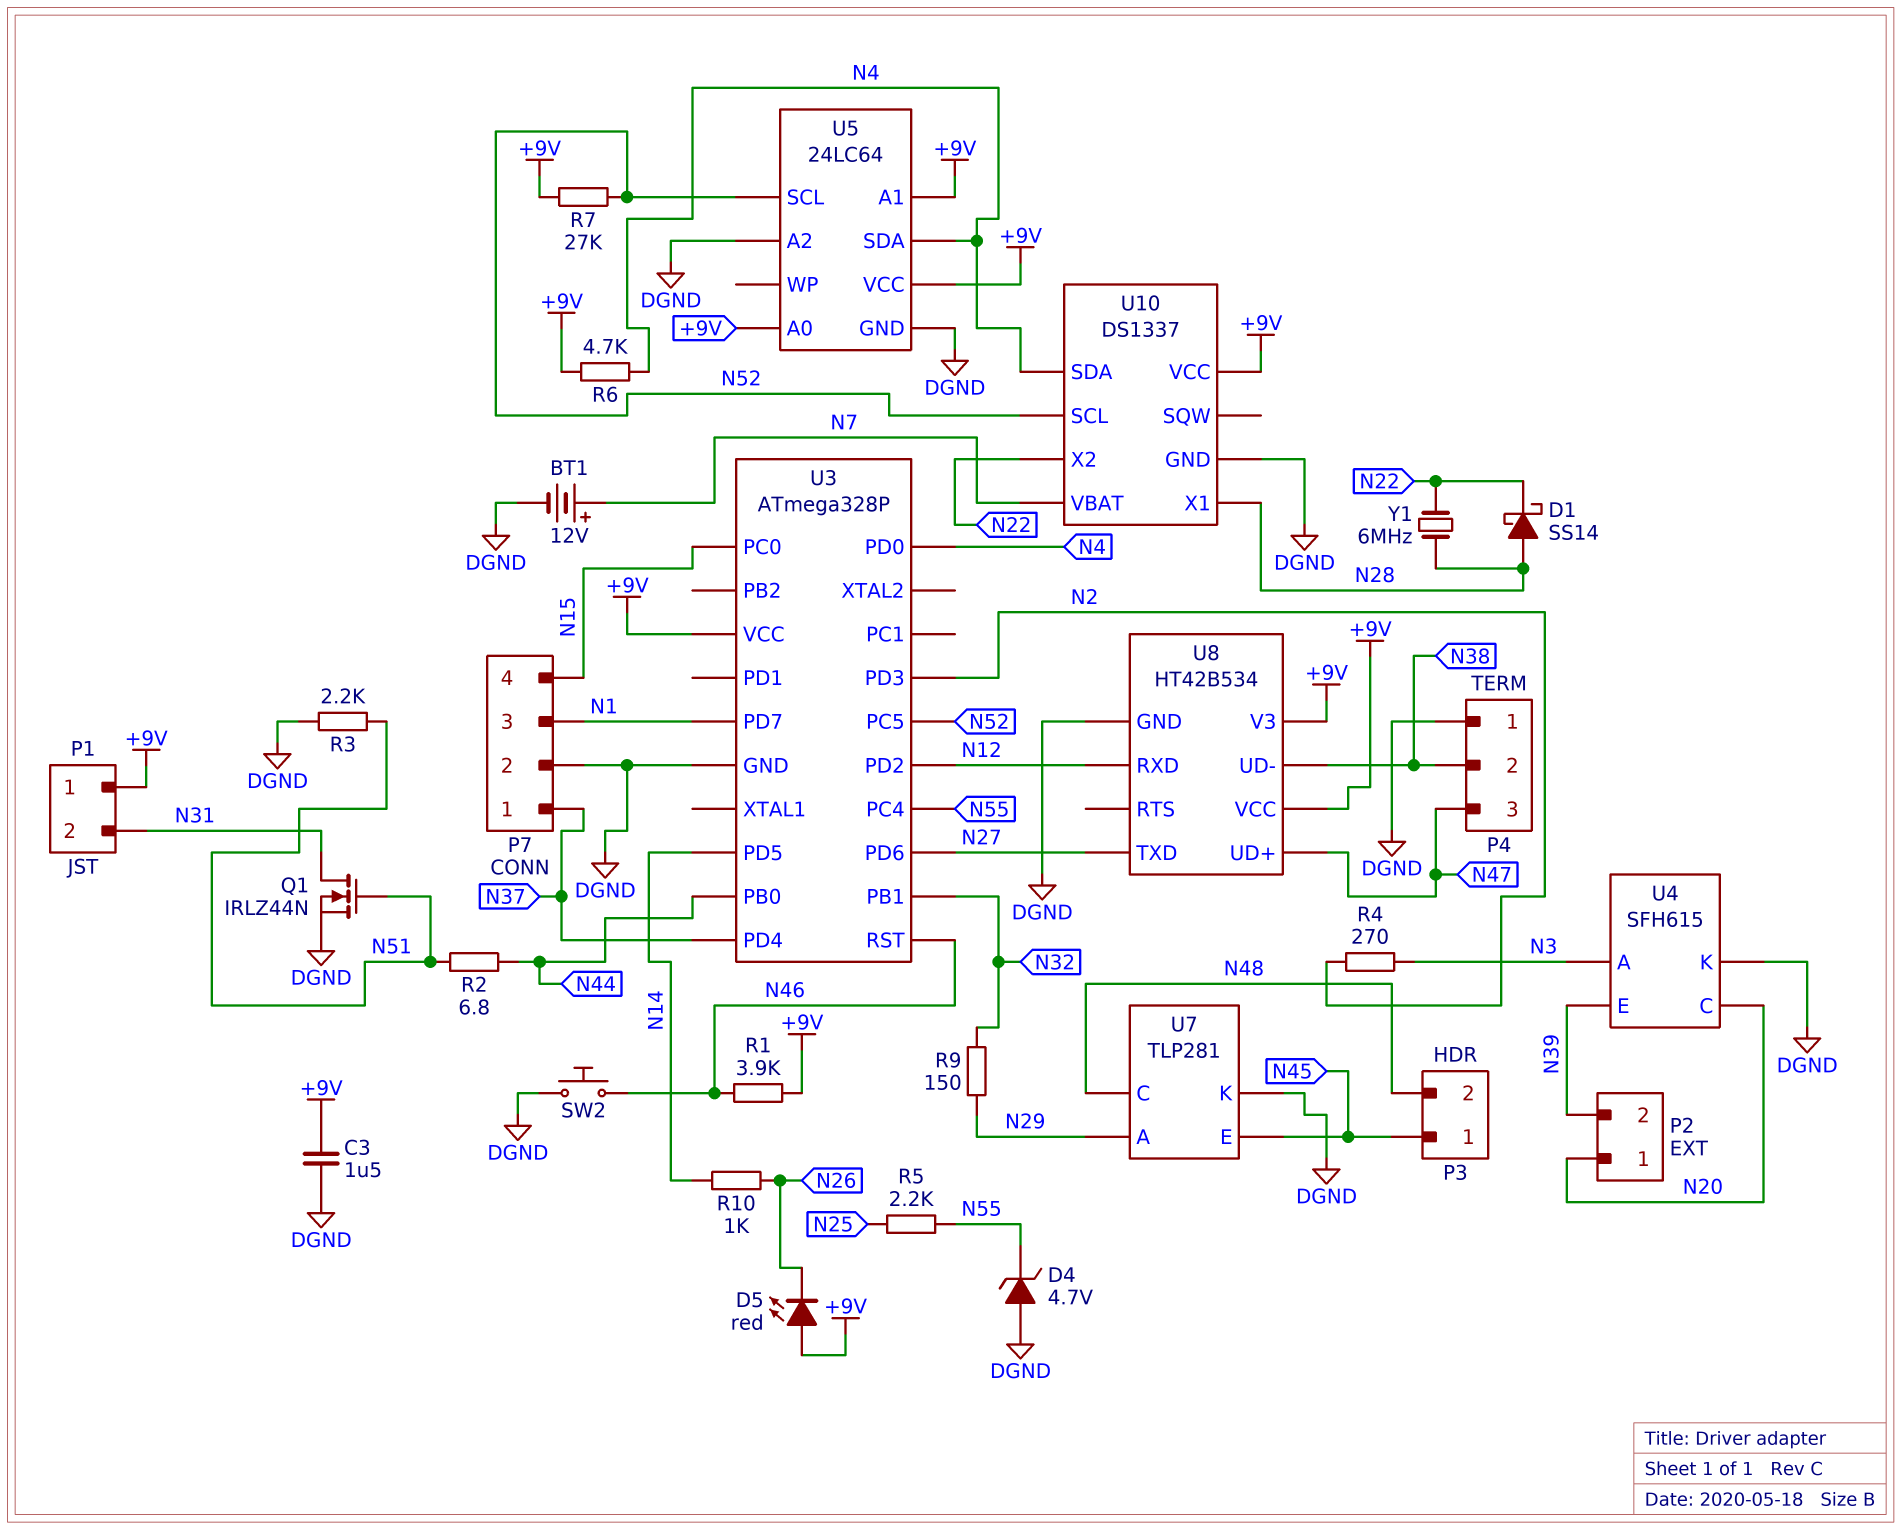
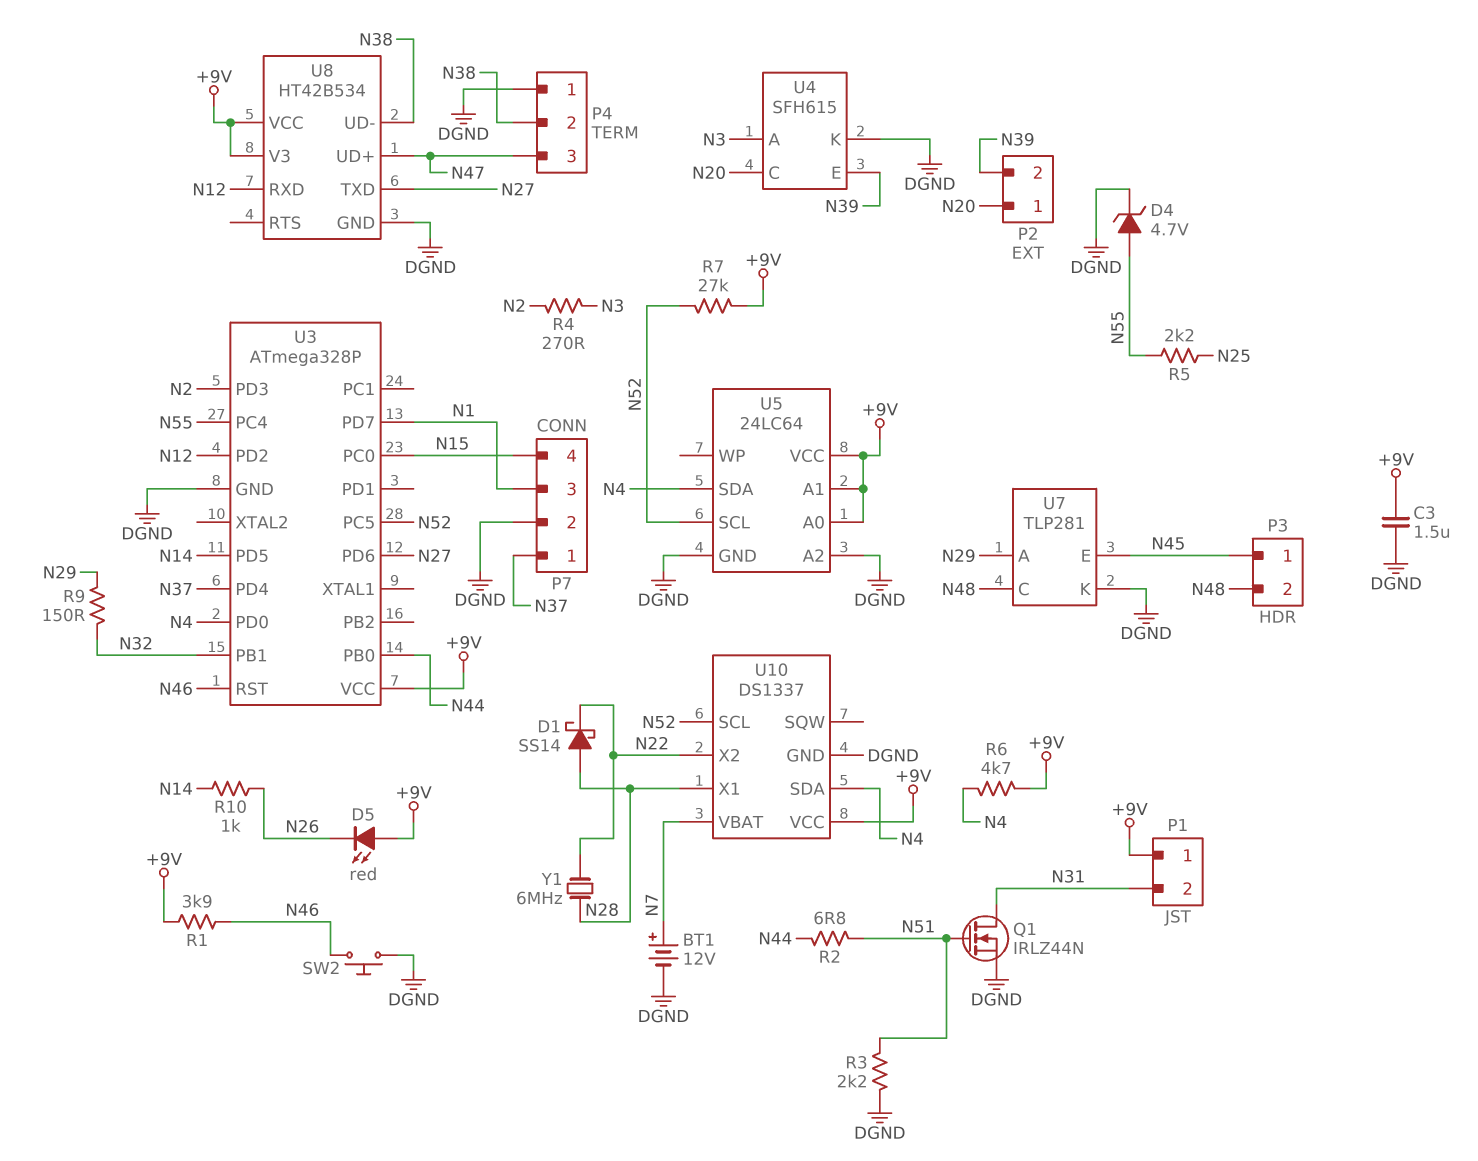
D4: zener 4.7V (A DGND, K N55) -> zener 4.7V (A N55, K DGND)

